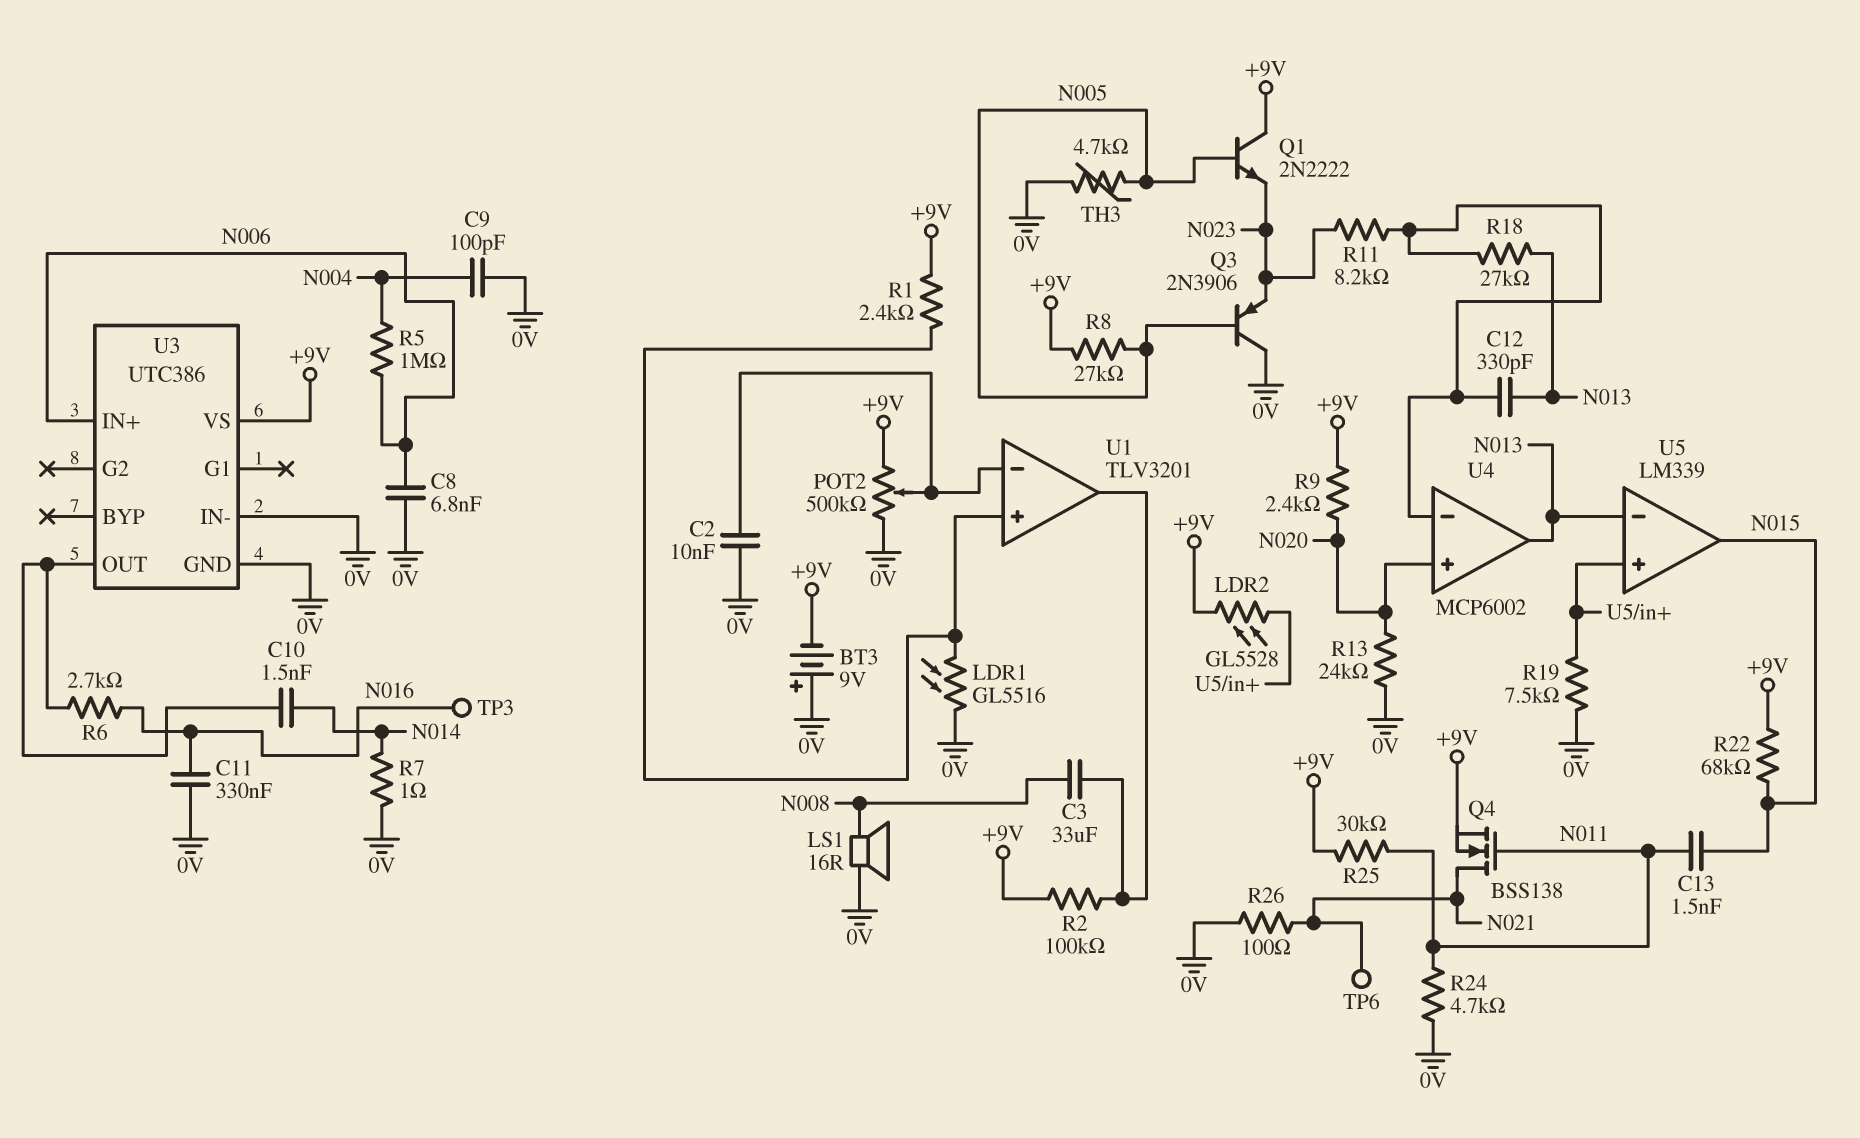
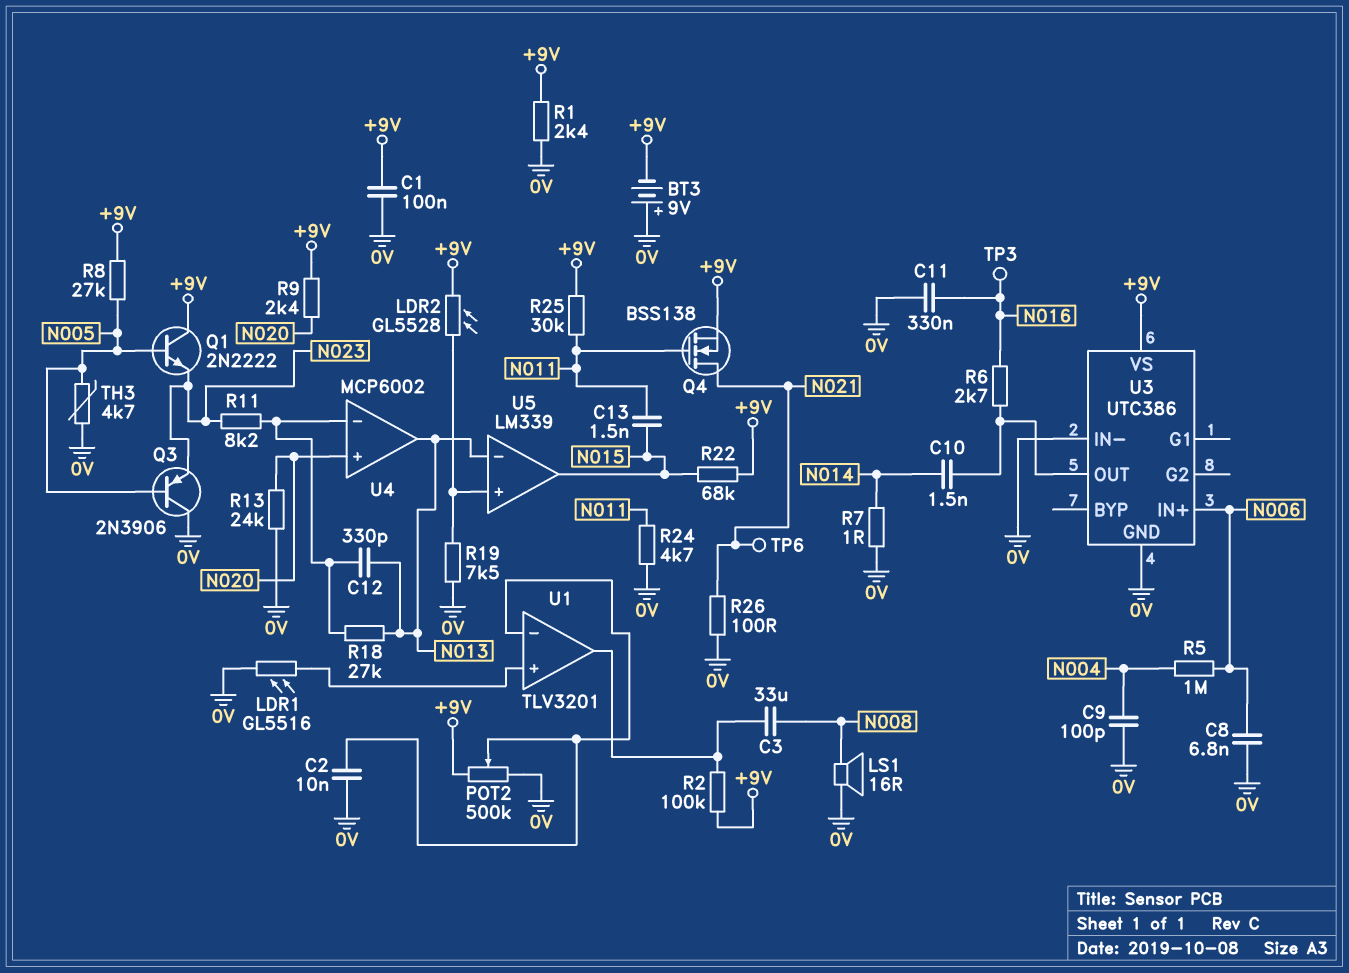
C1: none -> 100nF (+9V, 0V)
R1: 2.4k (+9V, U1/in+) -> 2.4k (+9V, 0V)

